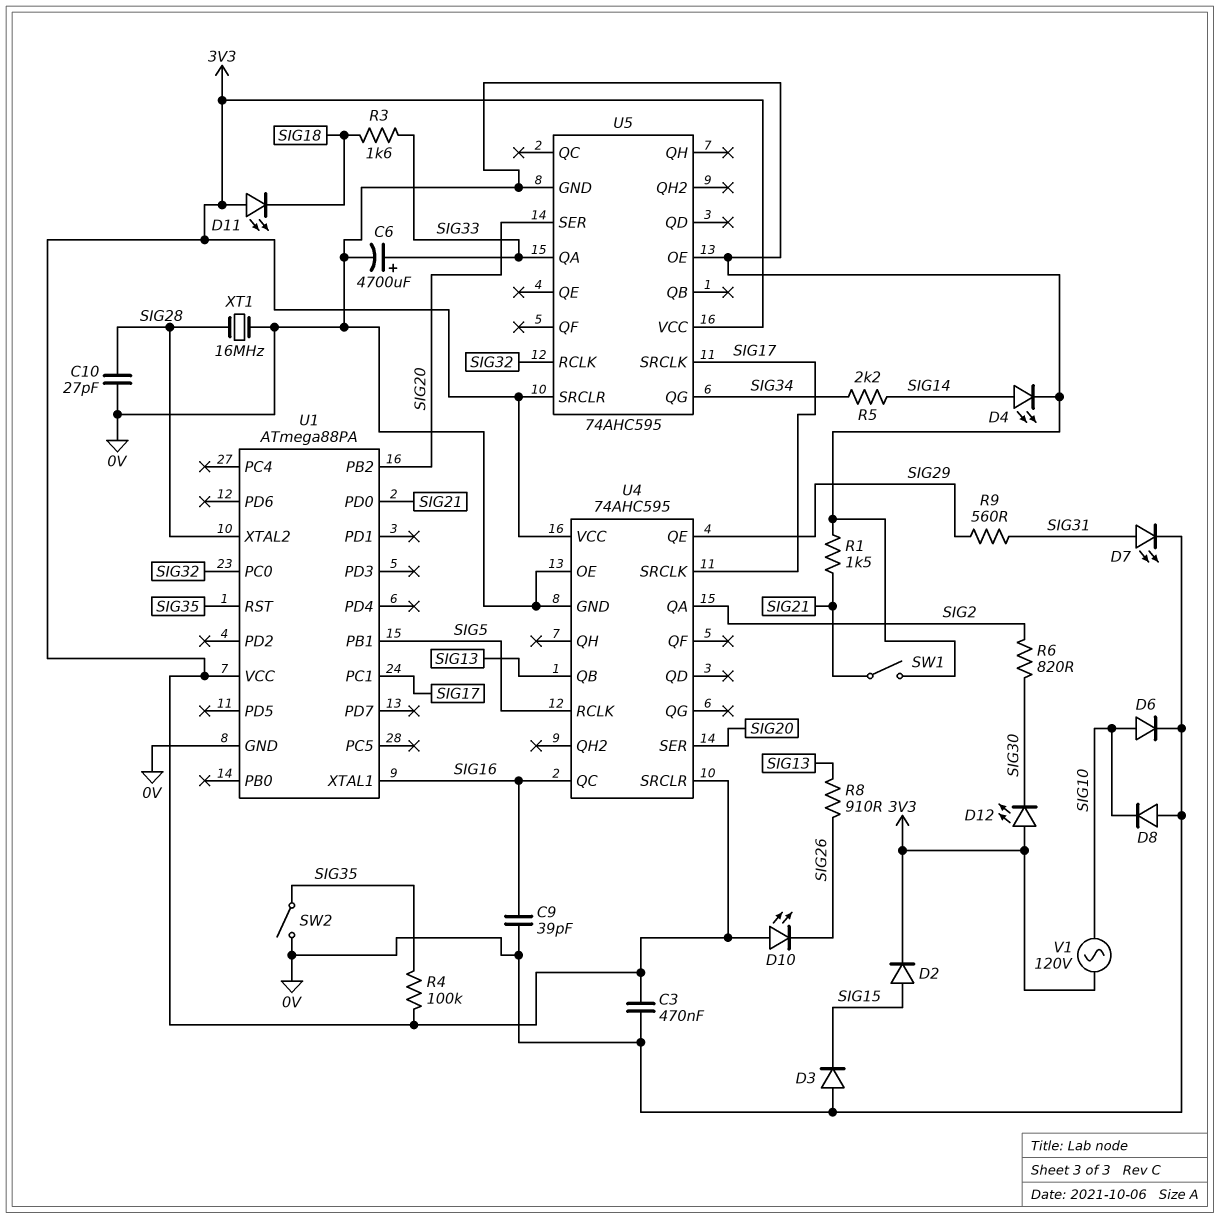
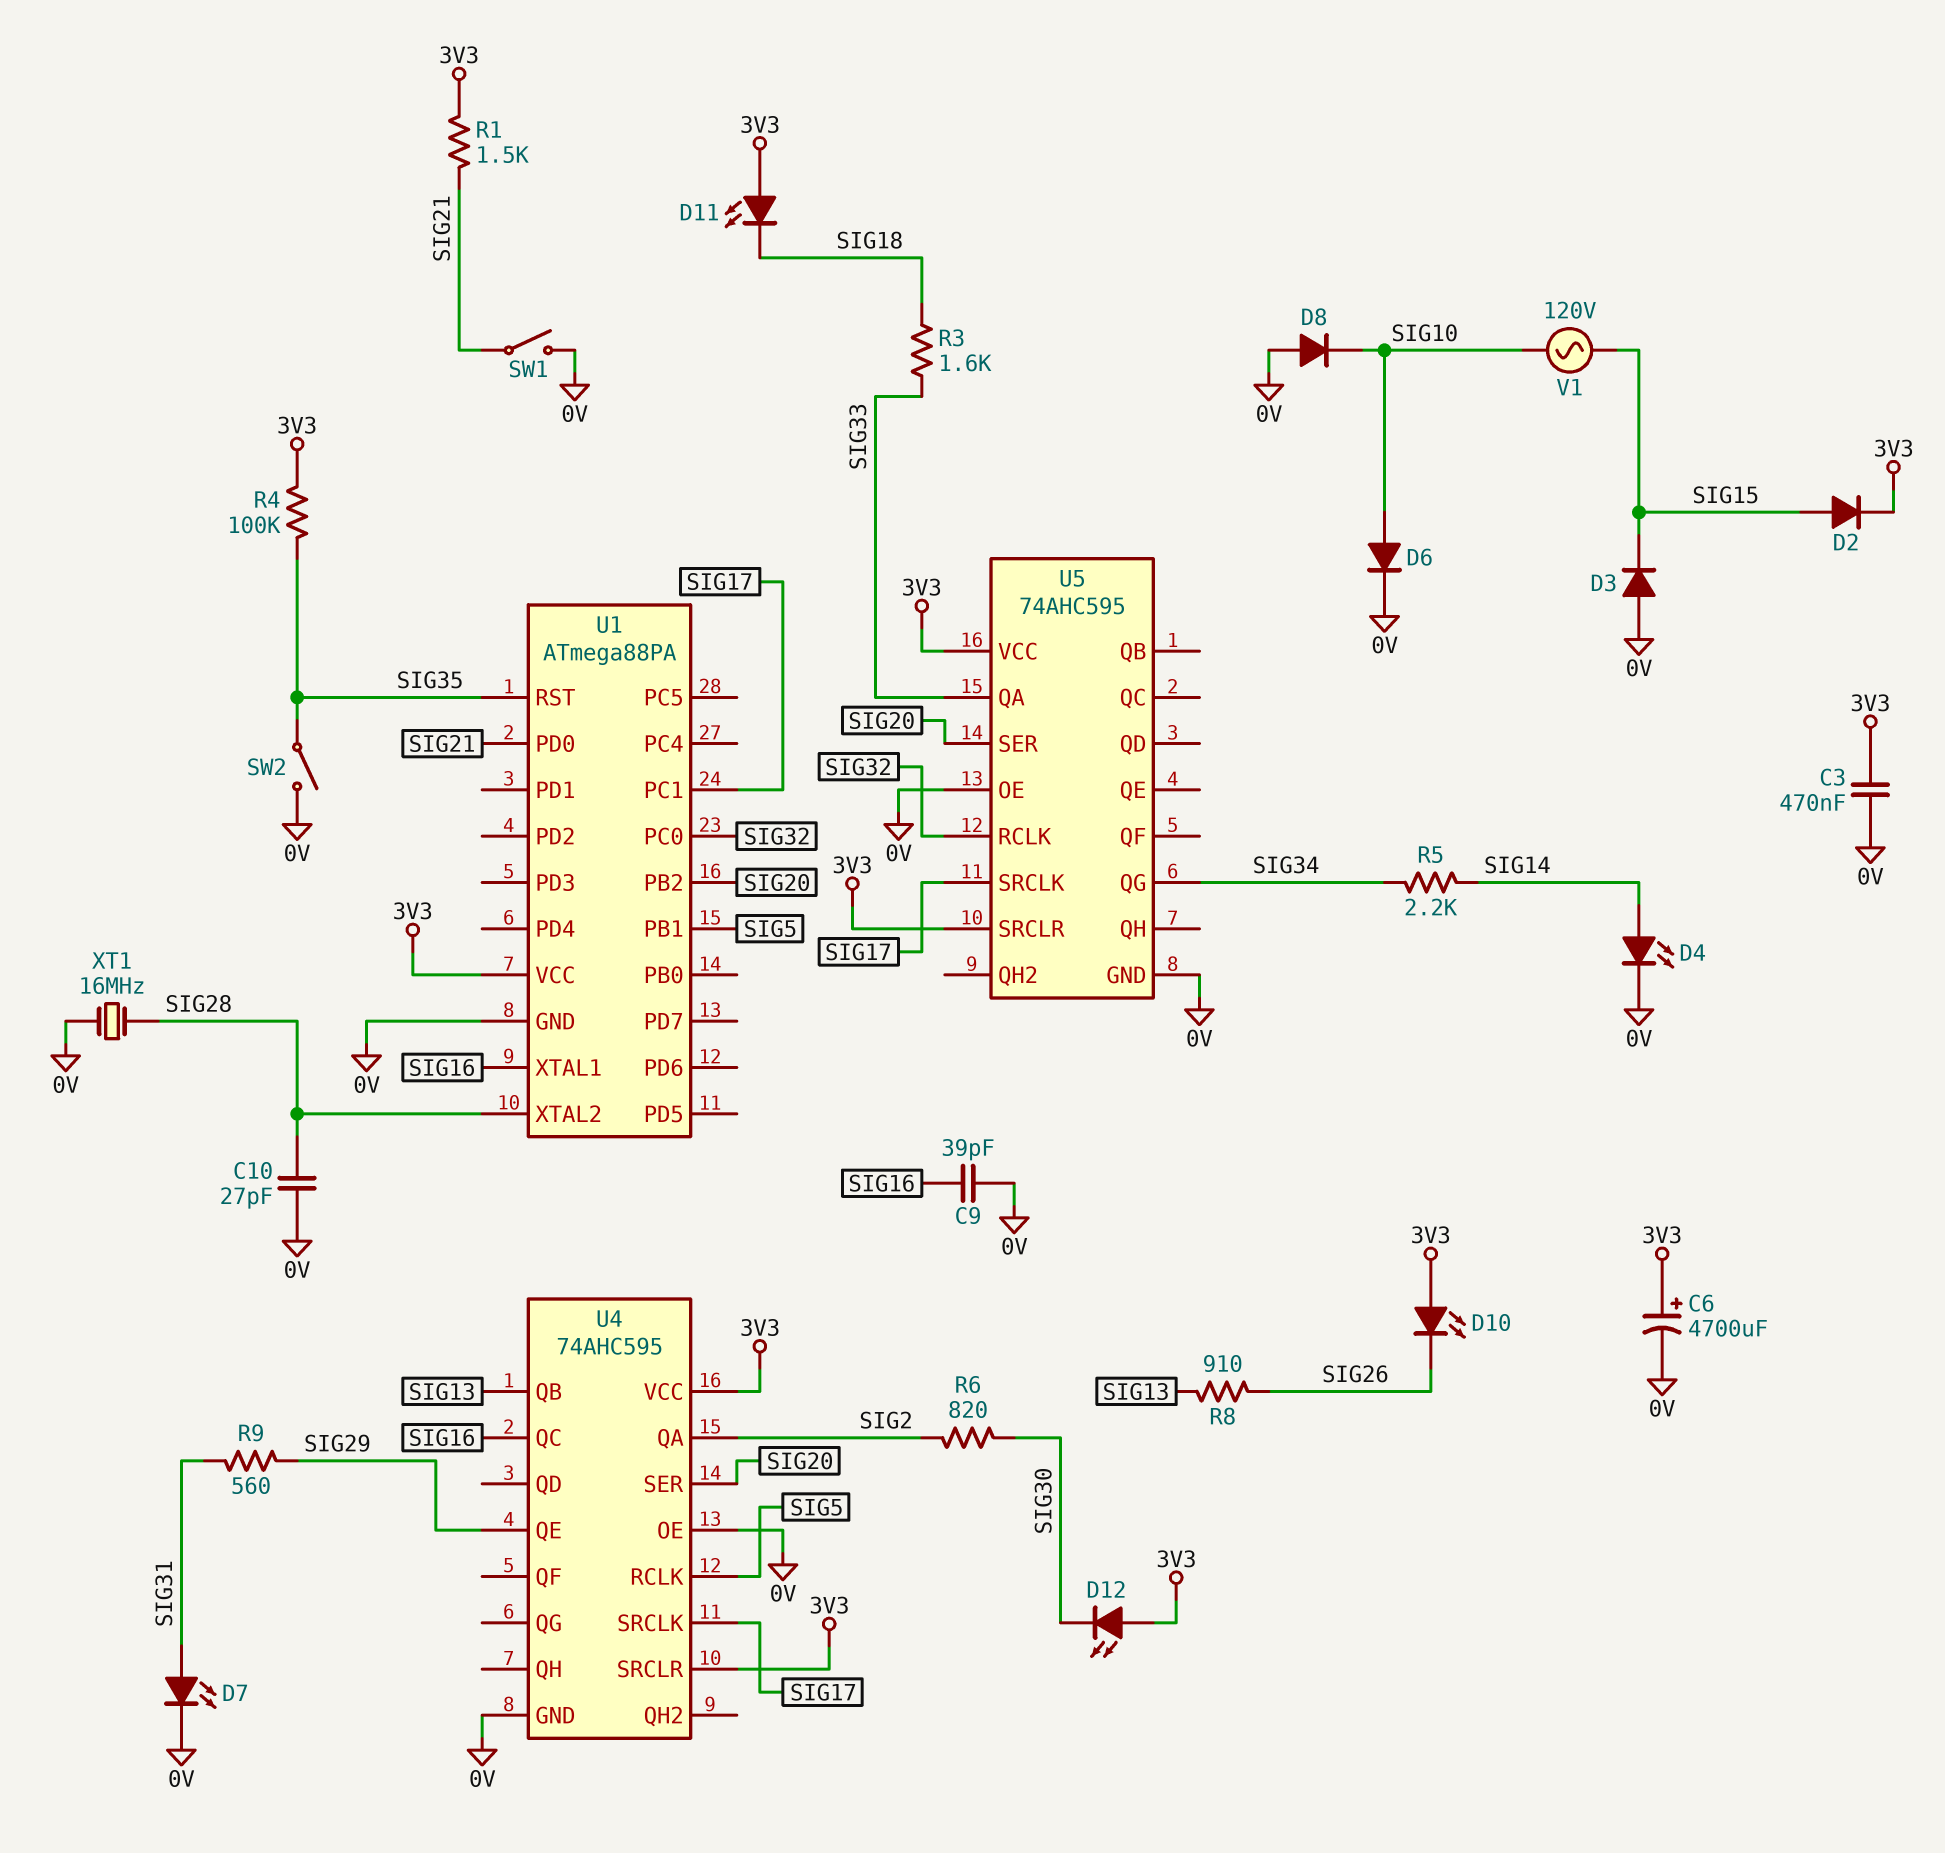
C6: 4700uF (plus SIG33, minus 0V) -> 4700uF (plus 3V3, minus 0V)
R1: 1.5k (0V, SIG21) -> 1.5k (3V3, SIG21)
V1: AC 120V (3V3, SIG10) -> AC 120V (SIG10, SIG15)

